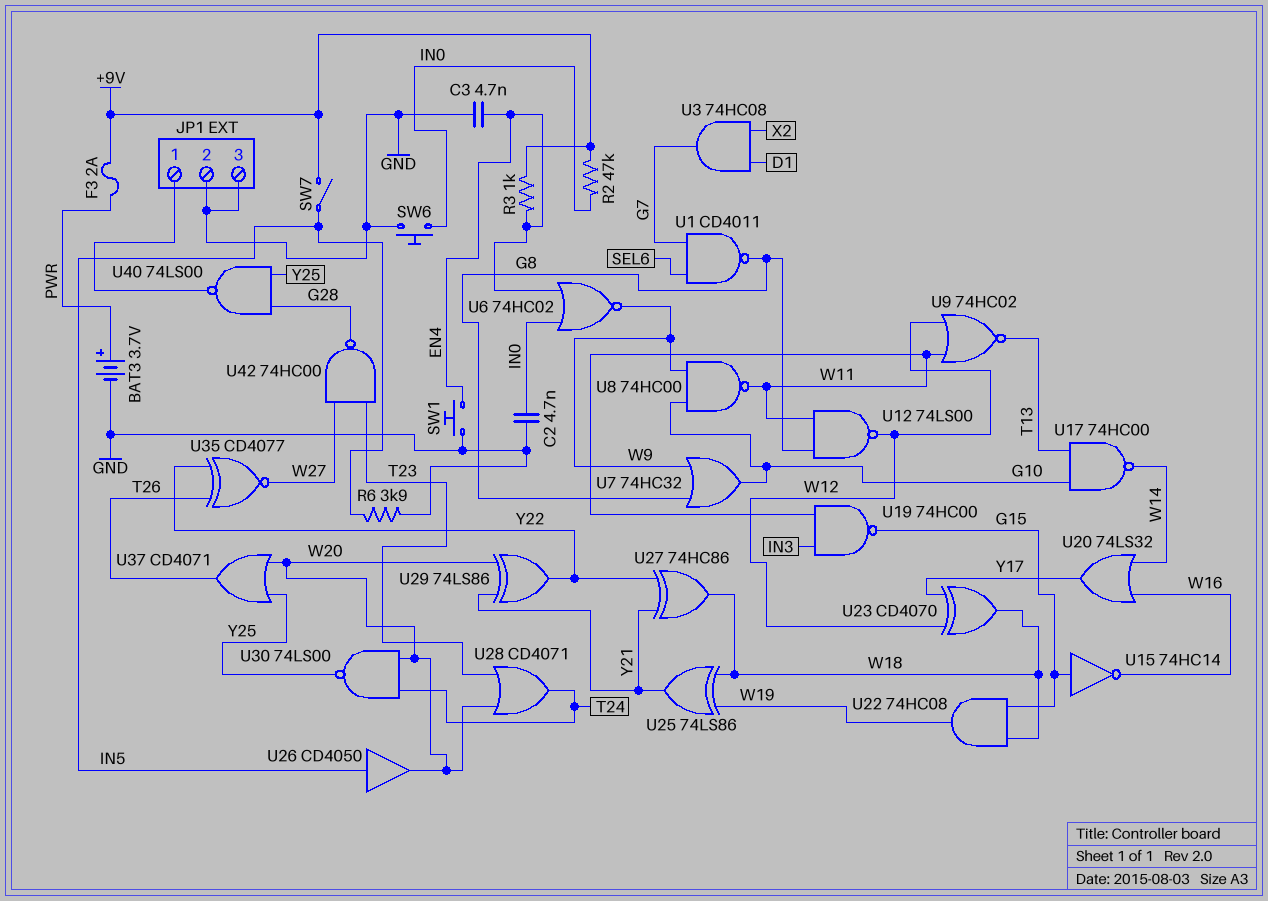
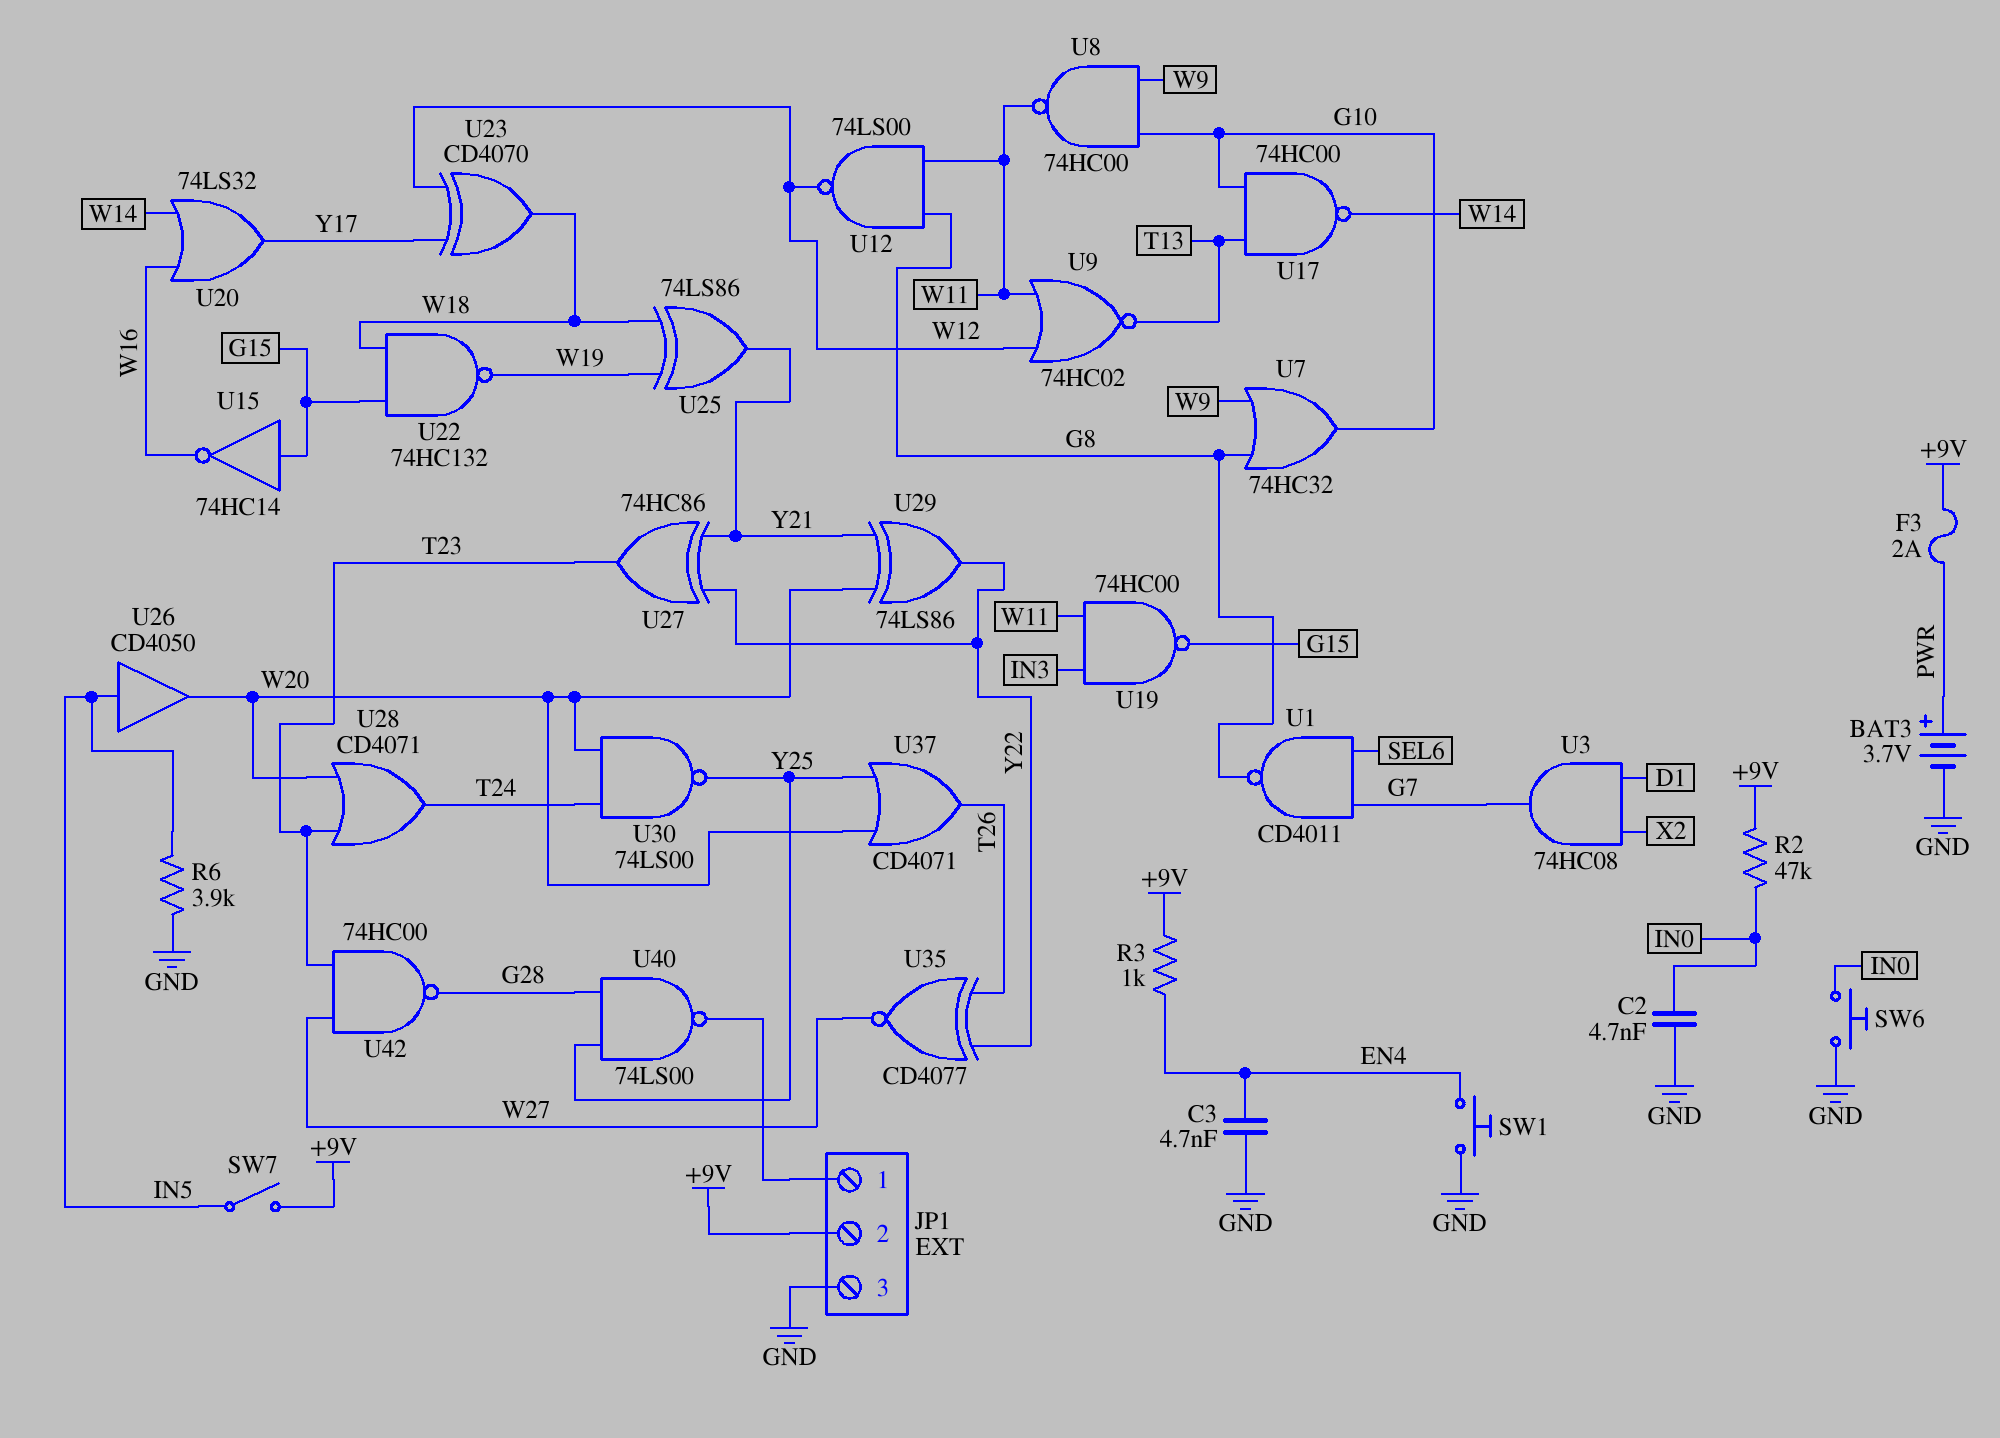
JP1 pin 2: GND -> +9V
U6: NOR 74HC02 (in EN4, in IN0, out W9) -> none
U22: AND 74HC08 (in G15, in W18, out W19) -> NAND 74HC132 (in G15, in W18, out W19)
U27: XOR 74HC86 (in Y21, in Y22, out W18) -> XOR 74HC86 (in Y21, in Y22, out T23)

